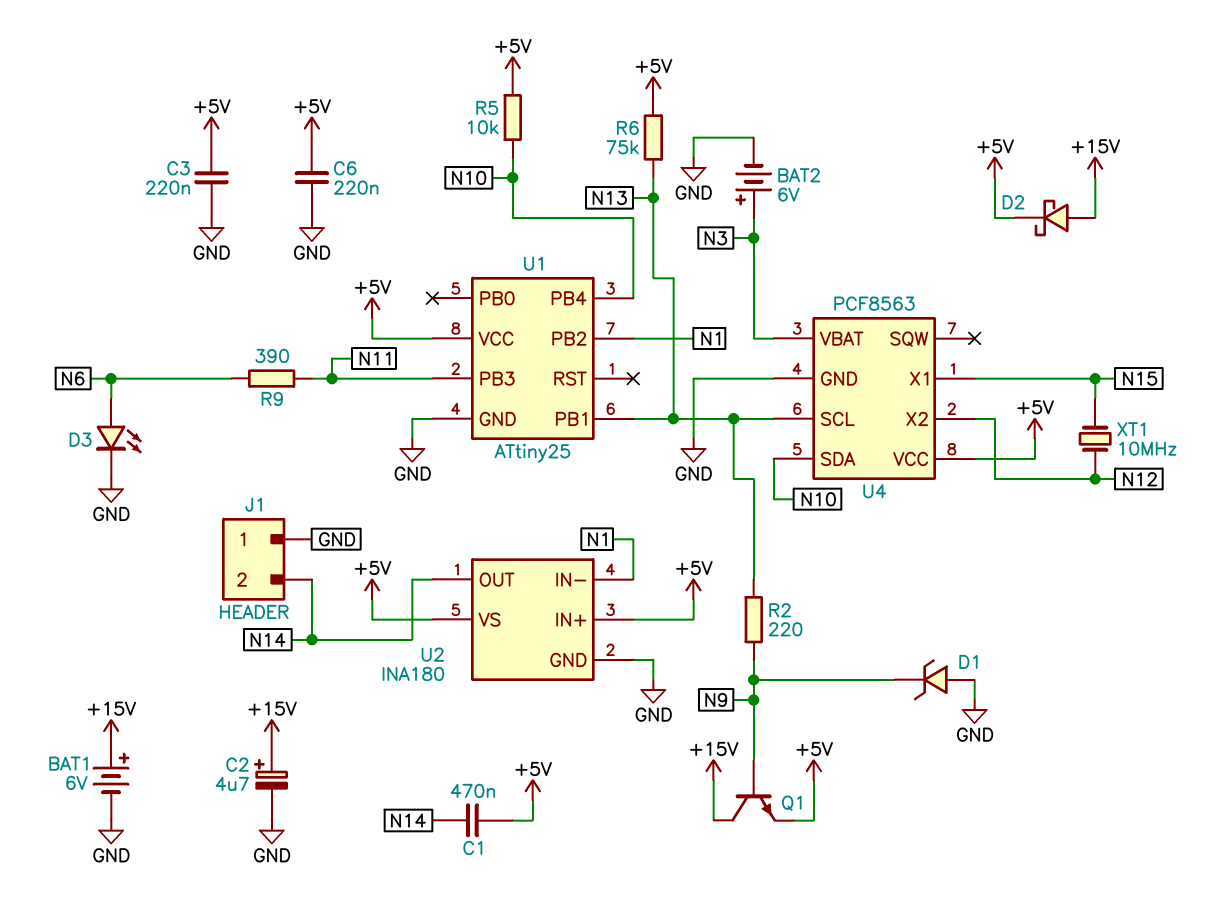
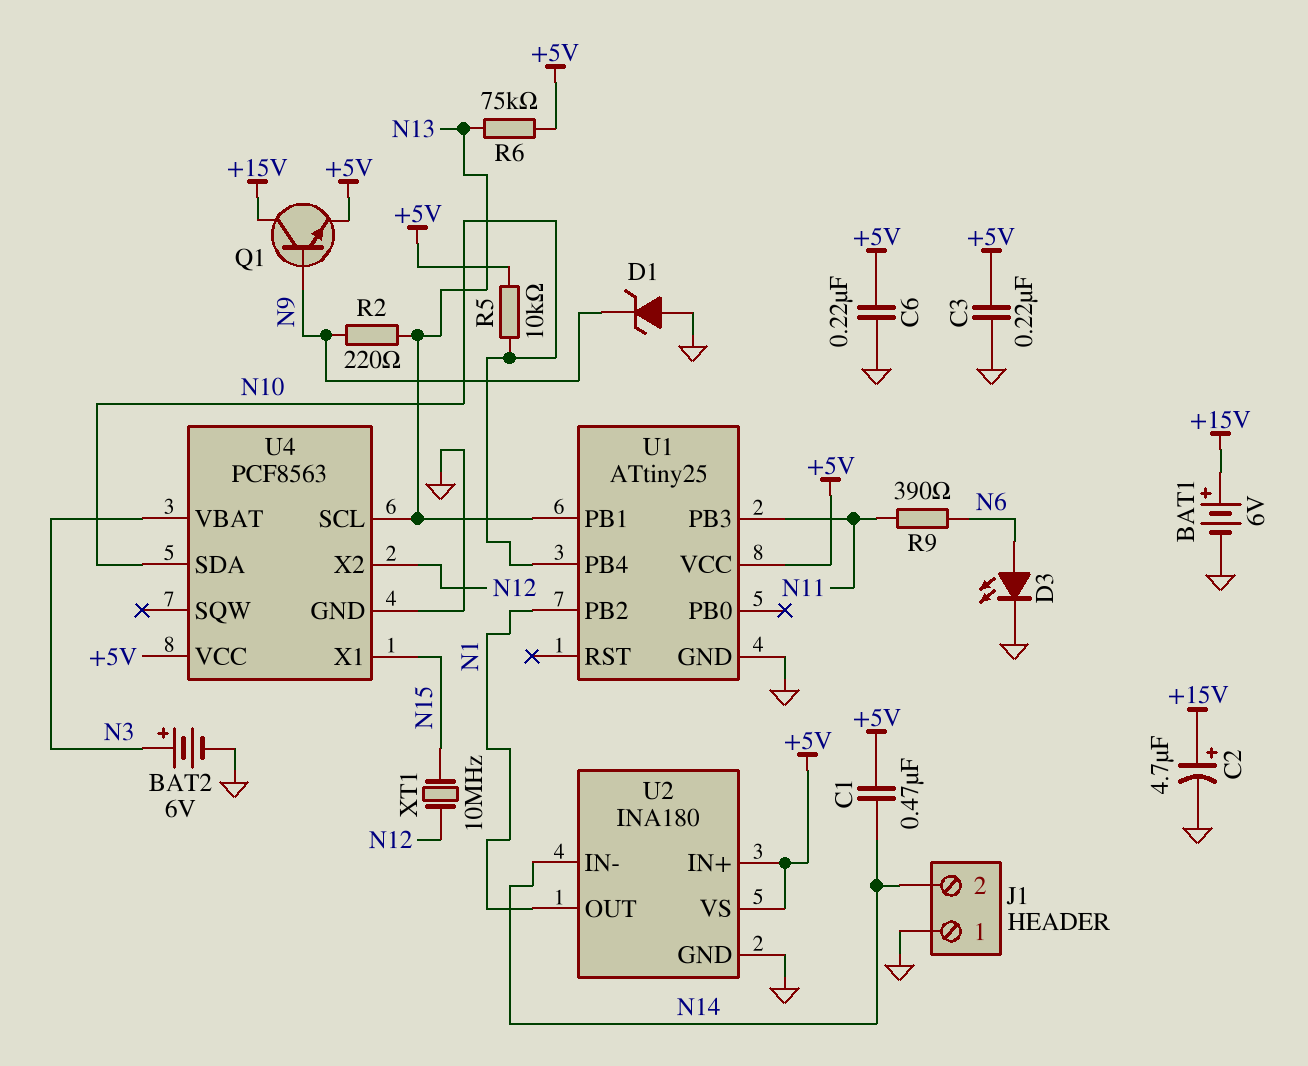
D2: schottky (A +15V, K +5V) -> none
U2 pin IN-: N1 -> N14
U2 pin OUT: N14 -> N1

